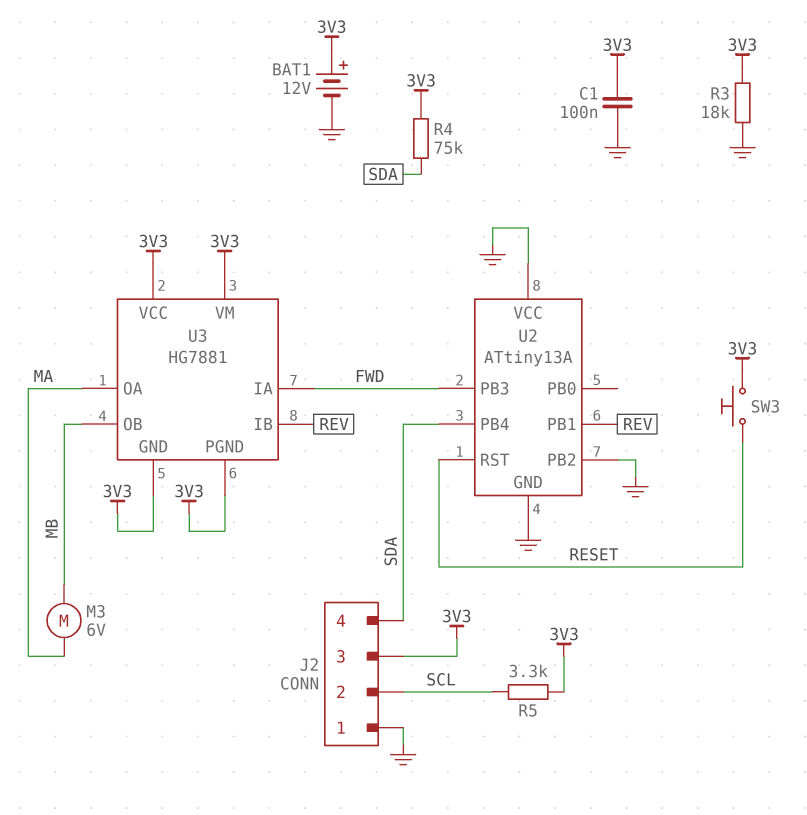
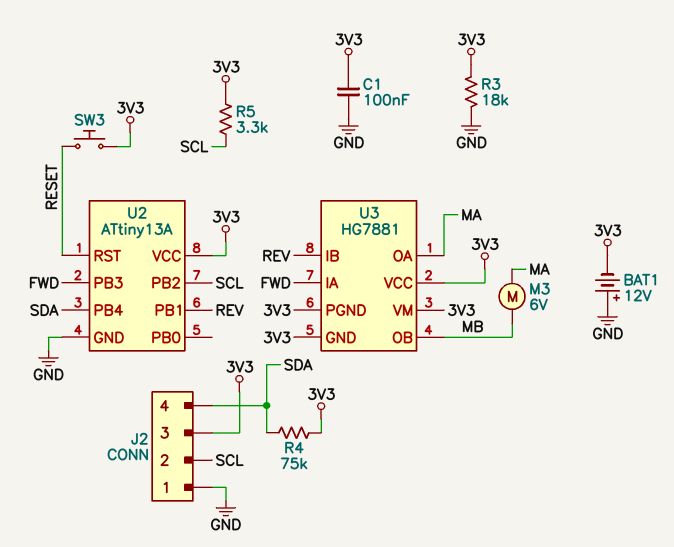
BAT1: 12V (plus 3V3, minus GND) -> 12V (plus GND, minus 3V3)
U2 pin PB2: GND -> SCL
U2 pin VCC: GND -> 3V3

